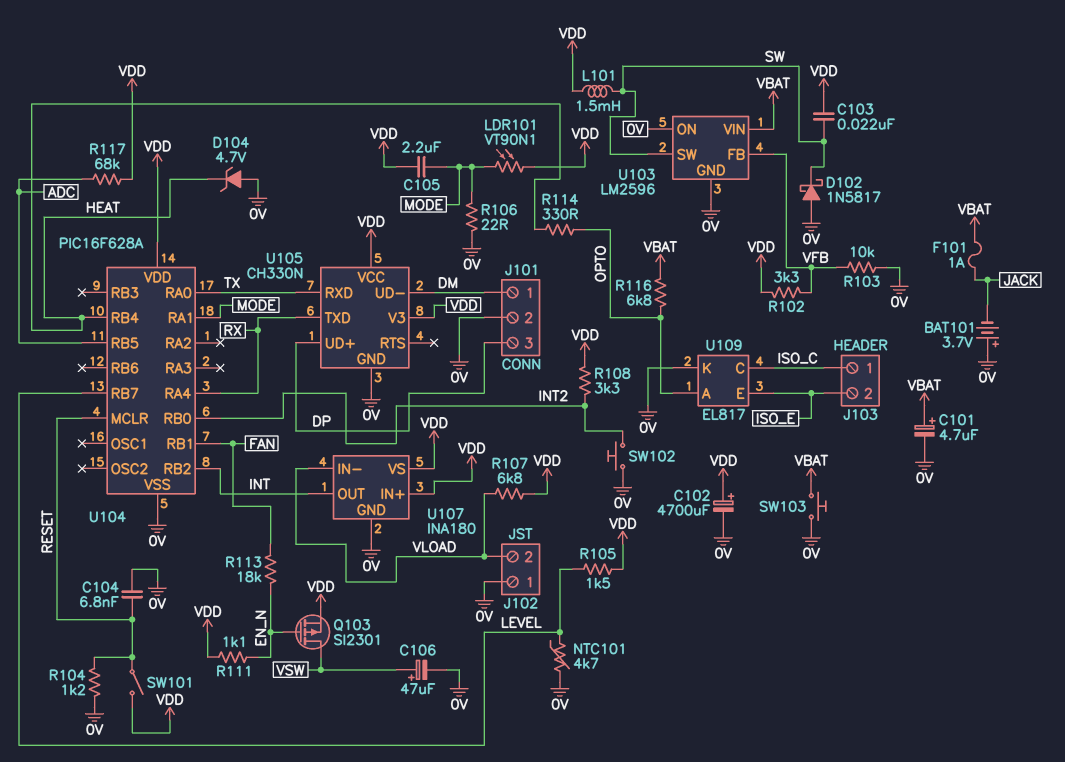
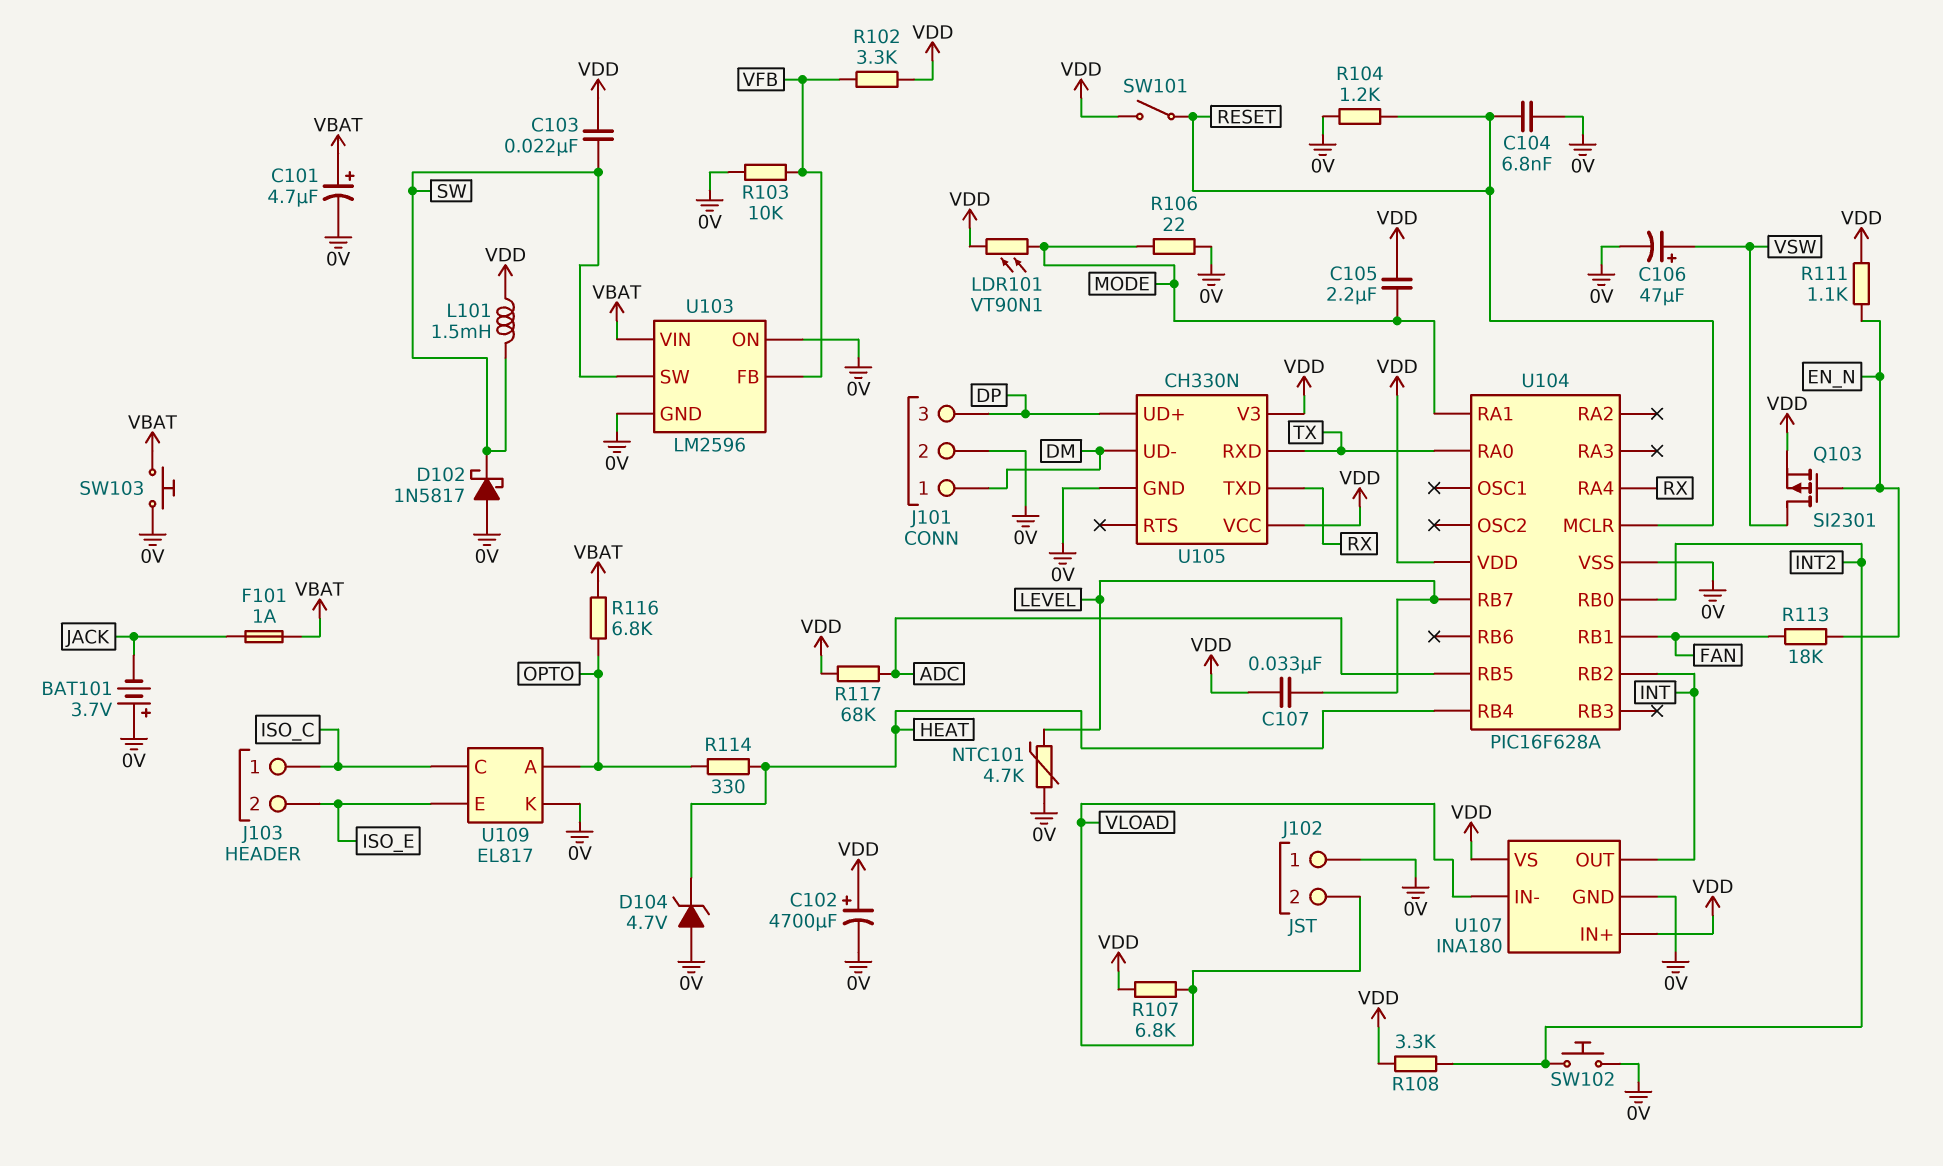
C107: none -> 33nF (LEVEL, VDD)
R105: 1.5k (LEVEL, VDD) -> none

